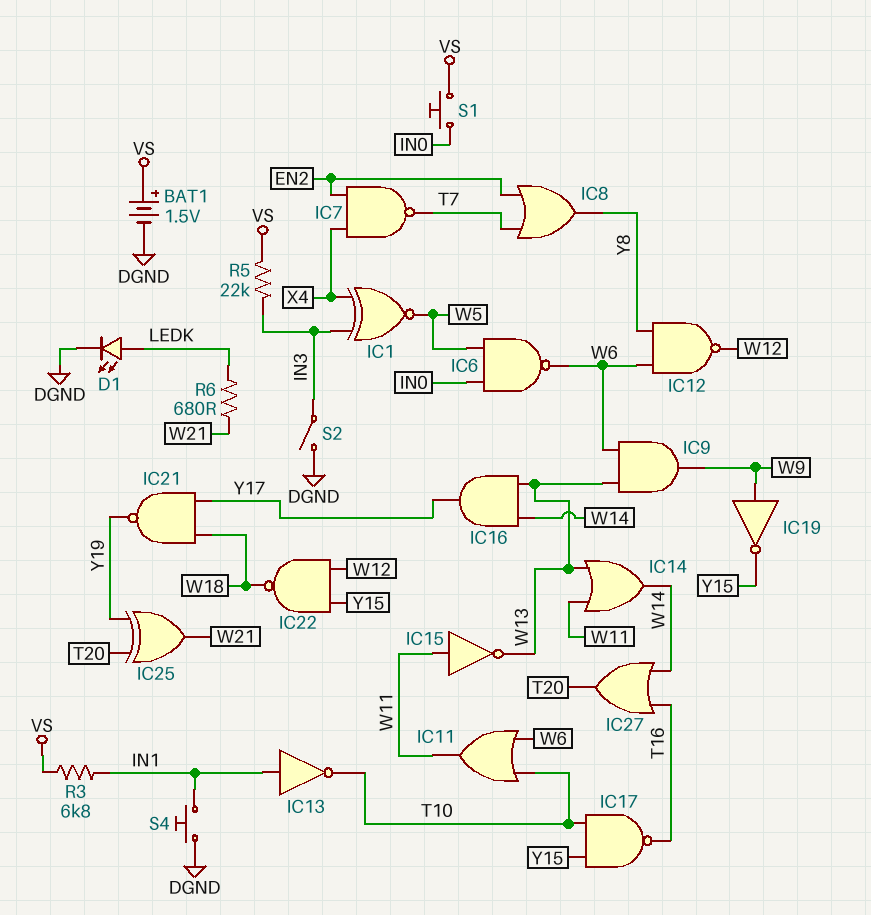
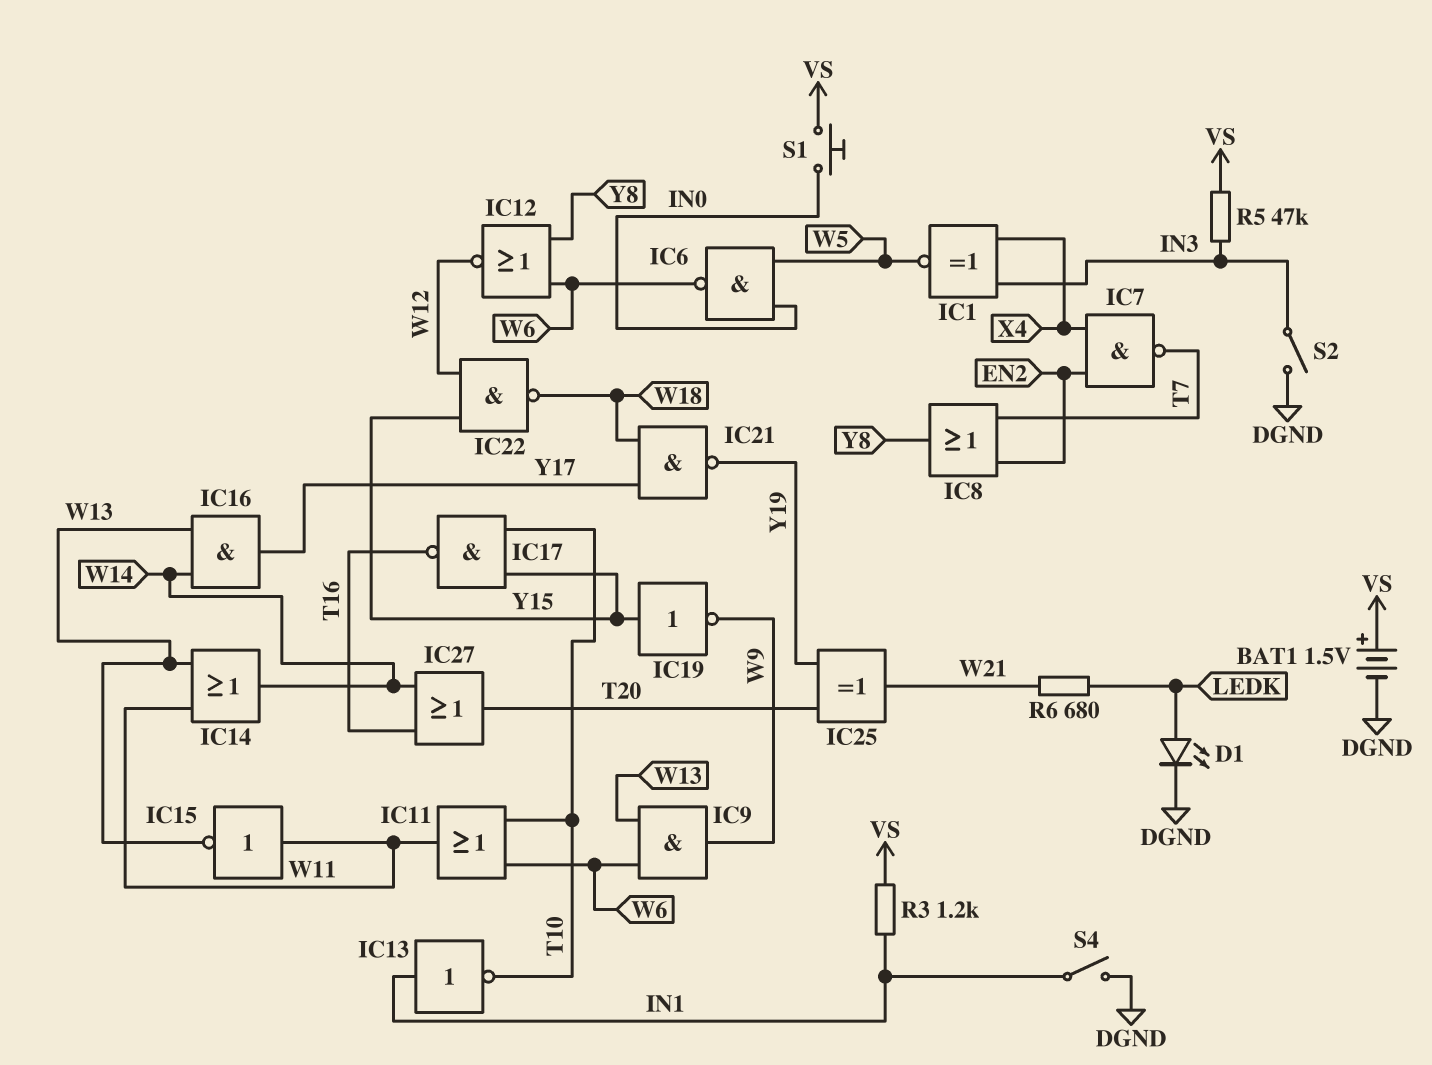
IC12: NAND (in W6, in Y8, out W12) -> NOR (in W6, in Y8, out W12)
IC19: NOT (in W9, out Y15) -> NOT (in Y15, out W9)
R3: 6.8k (IN1, VS) -> 1.2k (IN1, VS)
R5: 22k (IN3, VS) -> 47k (IN3, VS)
S4: button (DGND, IN1) -> switch (DGND, IN1)

